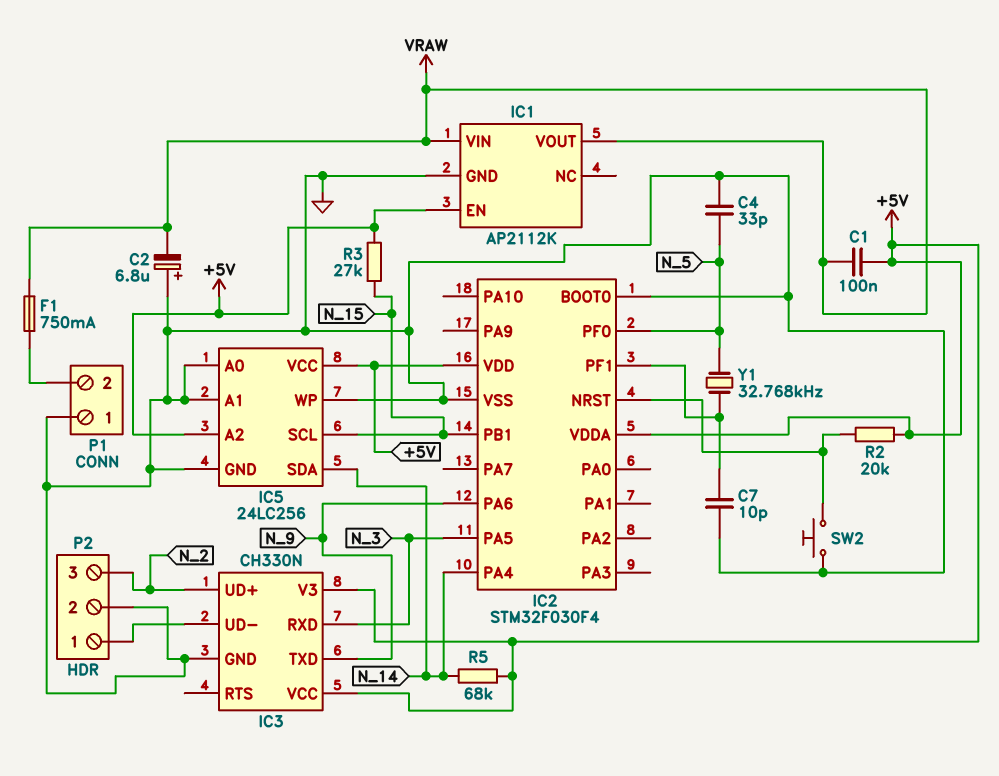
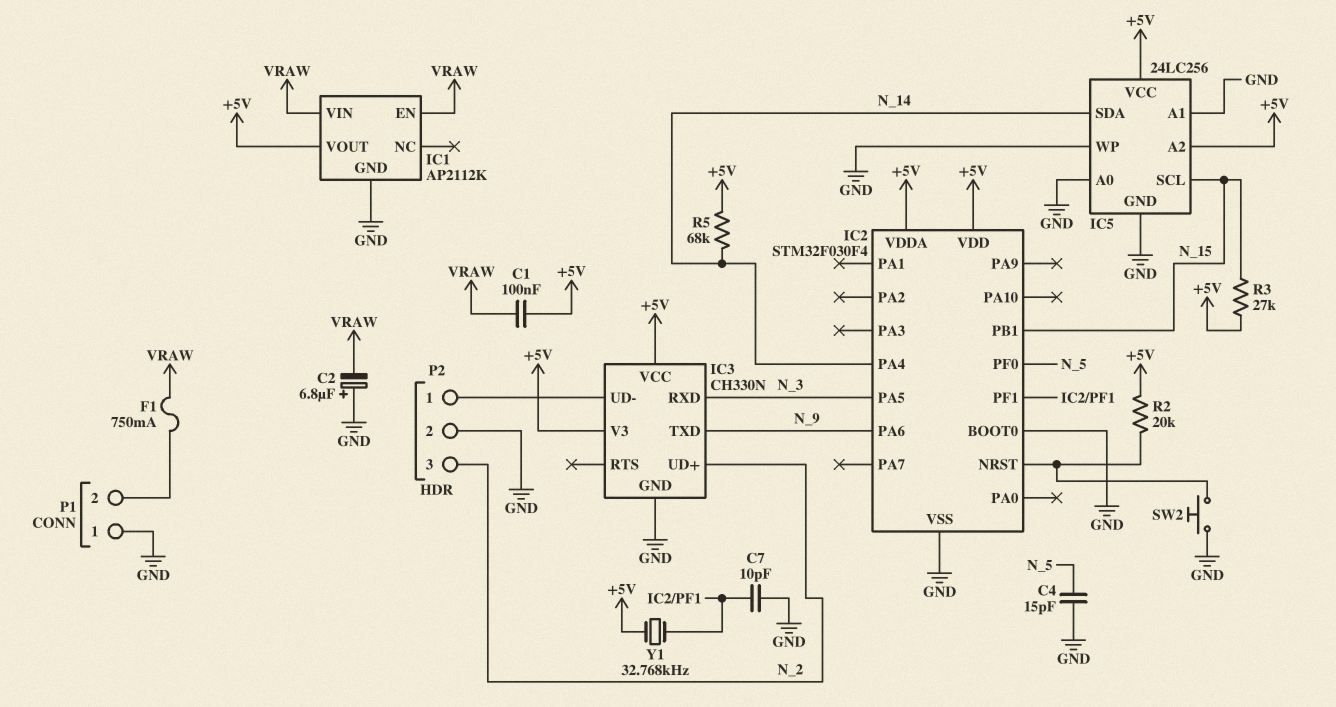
C4: 33pF (GND, N_5) -> 15pF (GND, N_5)
IC1 pin EN: +5V -> VRAW
IC1 pin VOUT: VRAW -> +5V
Y1: 32.768kHz (IC2/PF1, N_5) -> 32.768kHz (+5V, IC2/PF1)

